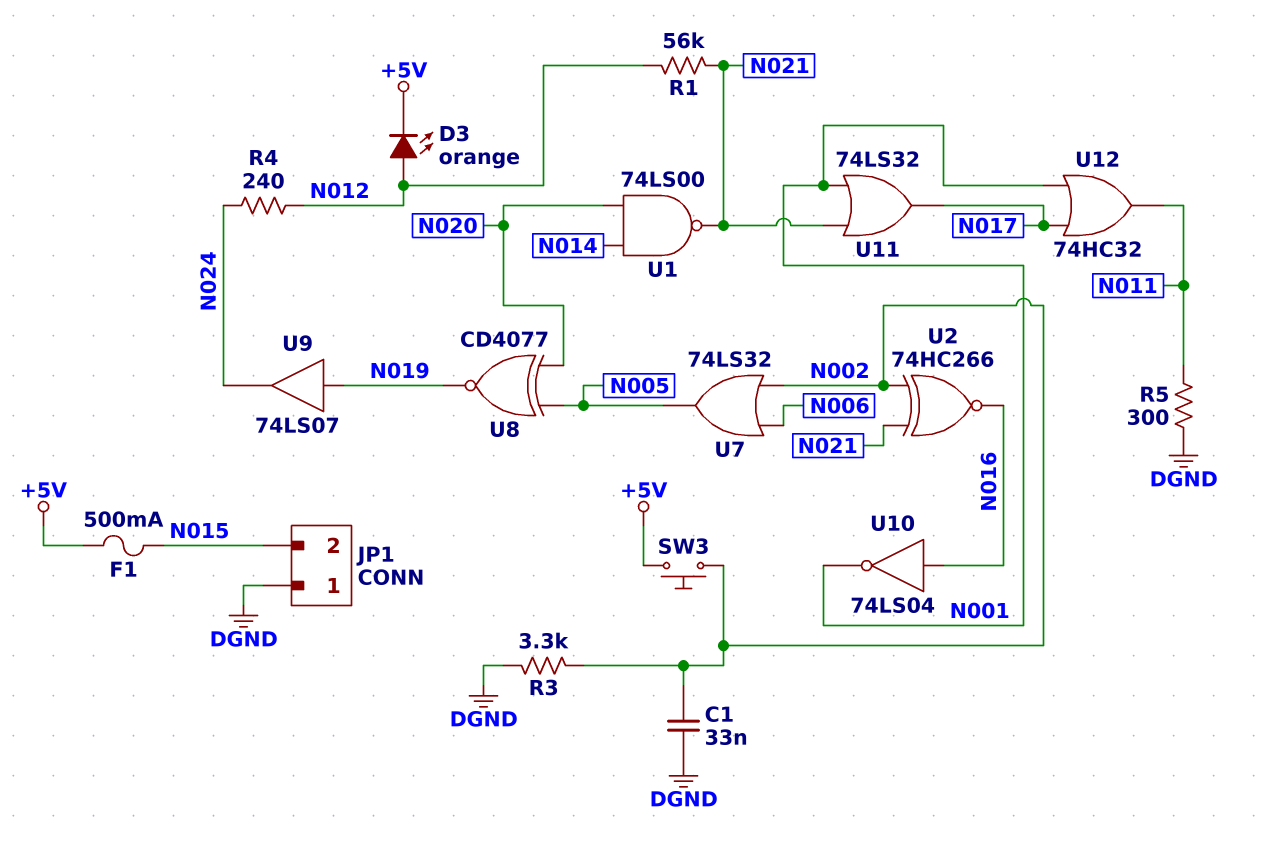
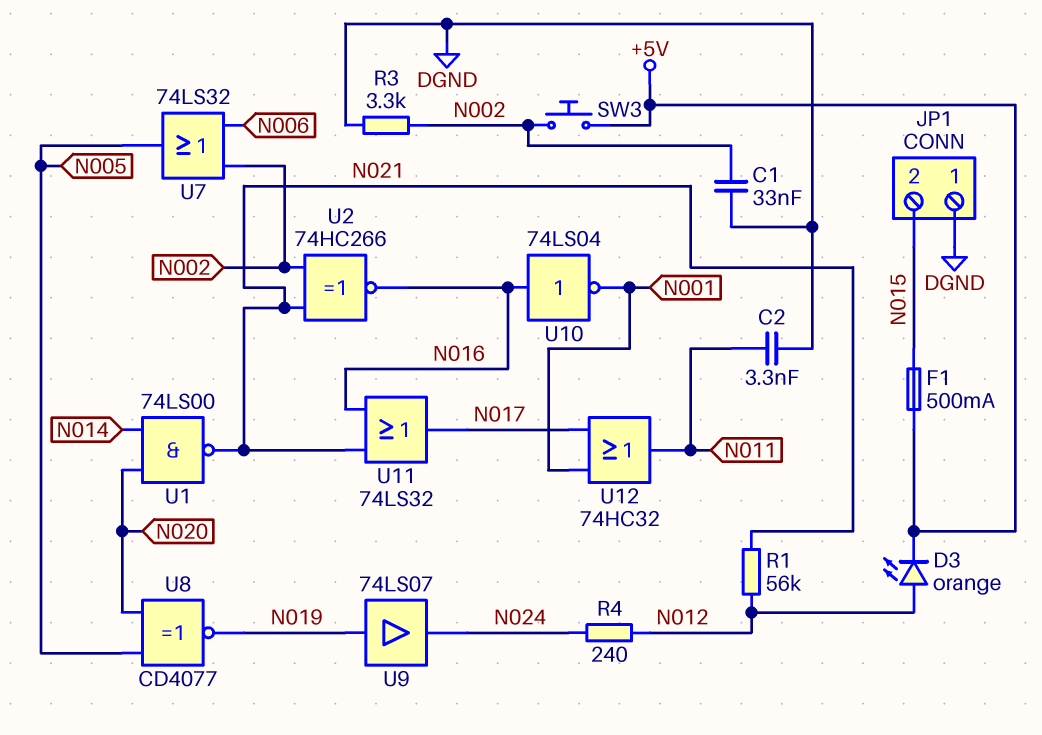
C2: none -> 3.3nF (DGND, N011)
R5: 300 (DGND, N011) -> none
U11: OR 74LS32 (in N001, in N021, out N017) -> OR 74LS32 (in N016, in N021, out N017)

